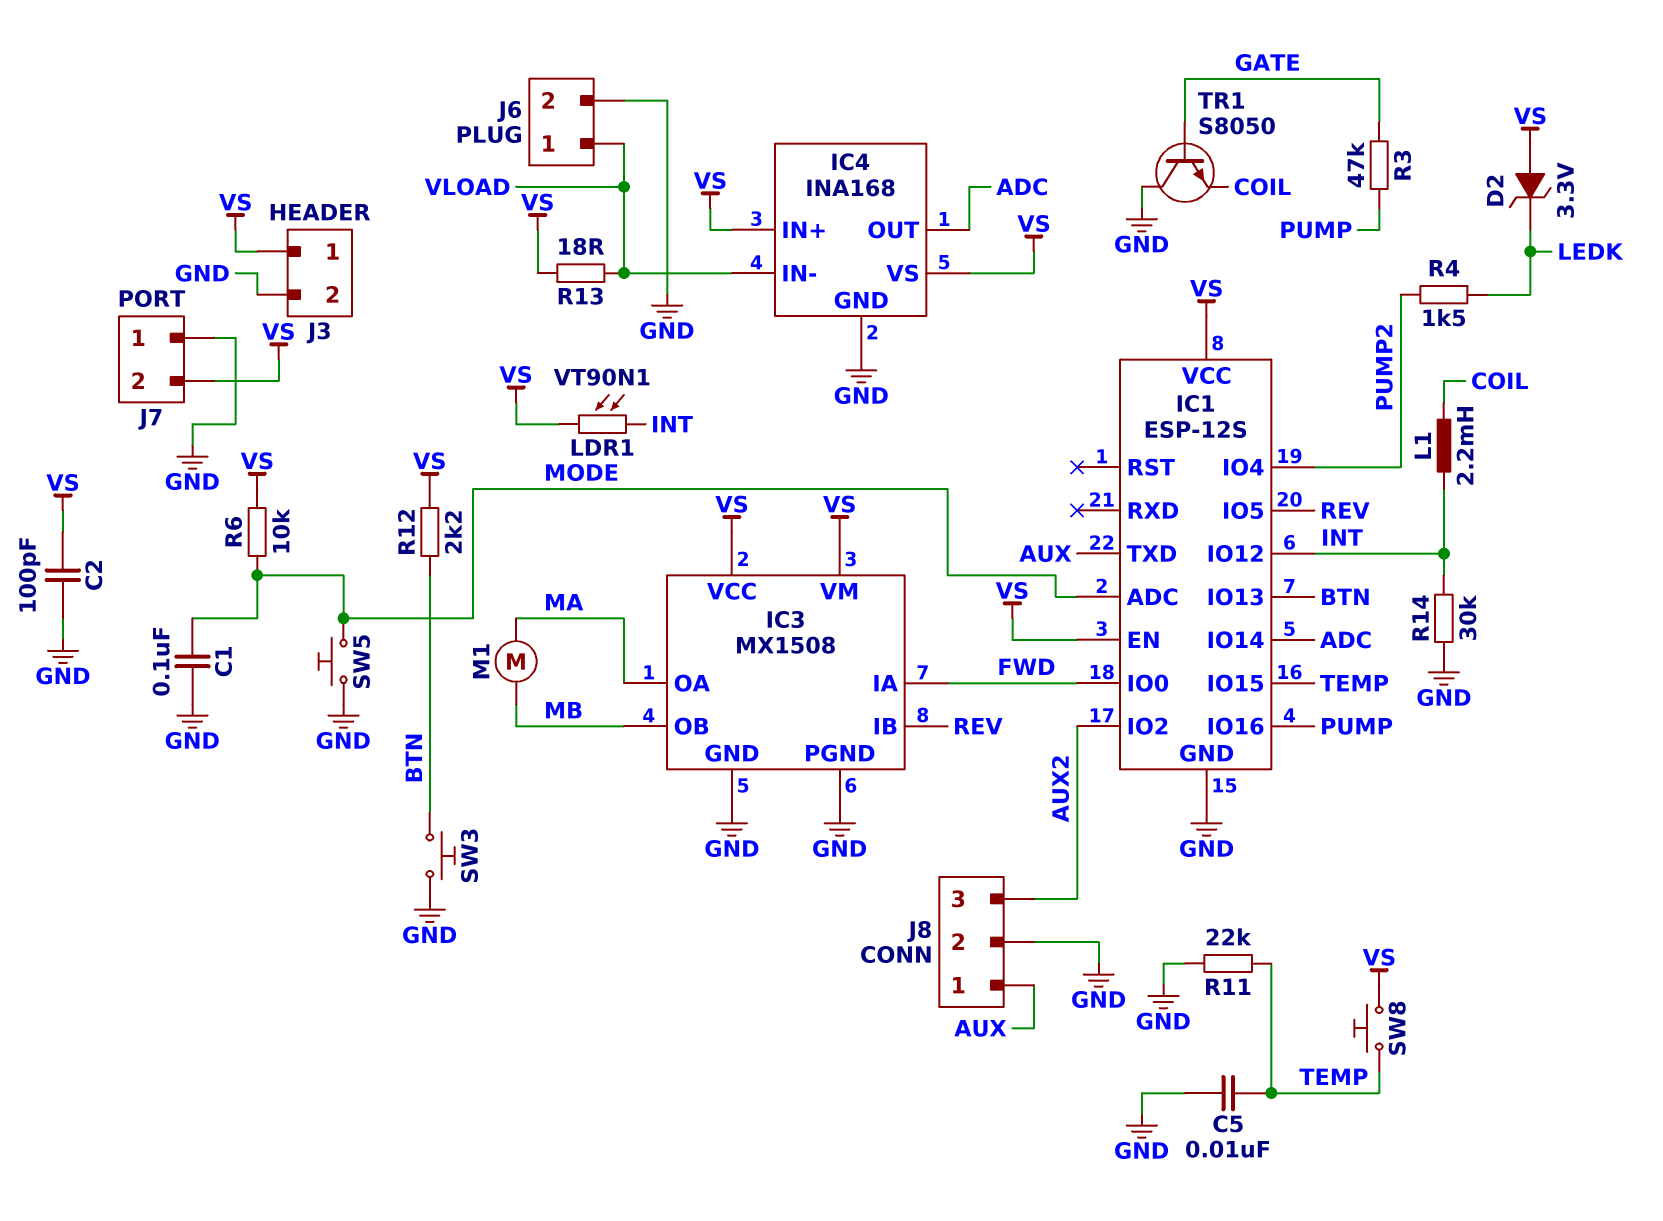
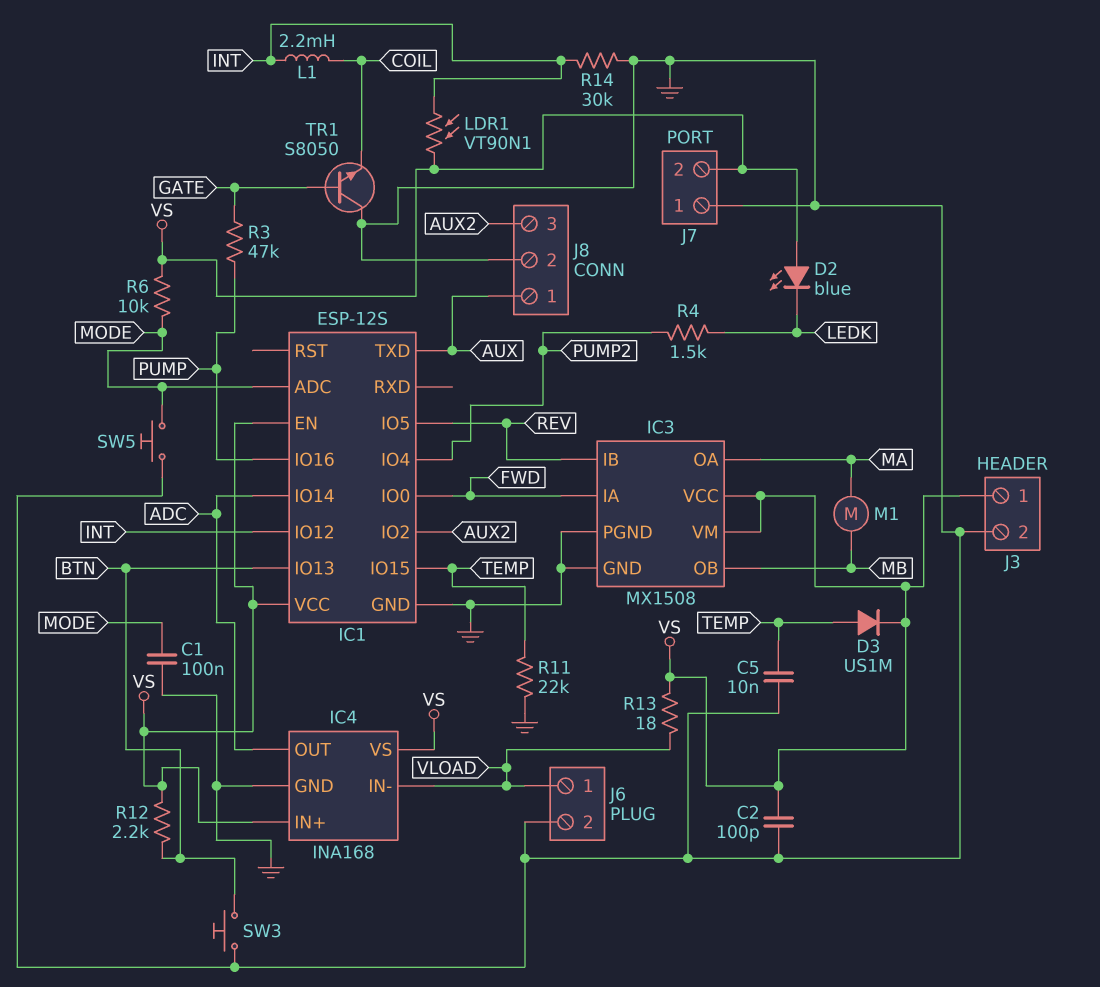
D2: zener 3.3V (A VS, K LEDK) -> LED blue (A VS, K LEDK)
D3: none -> diode US1M (A TEMP, K VS)
SW8: button (TEMP, VS) -> none

